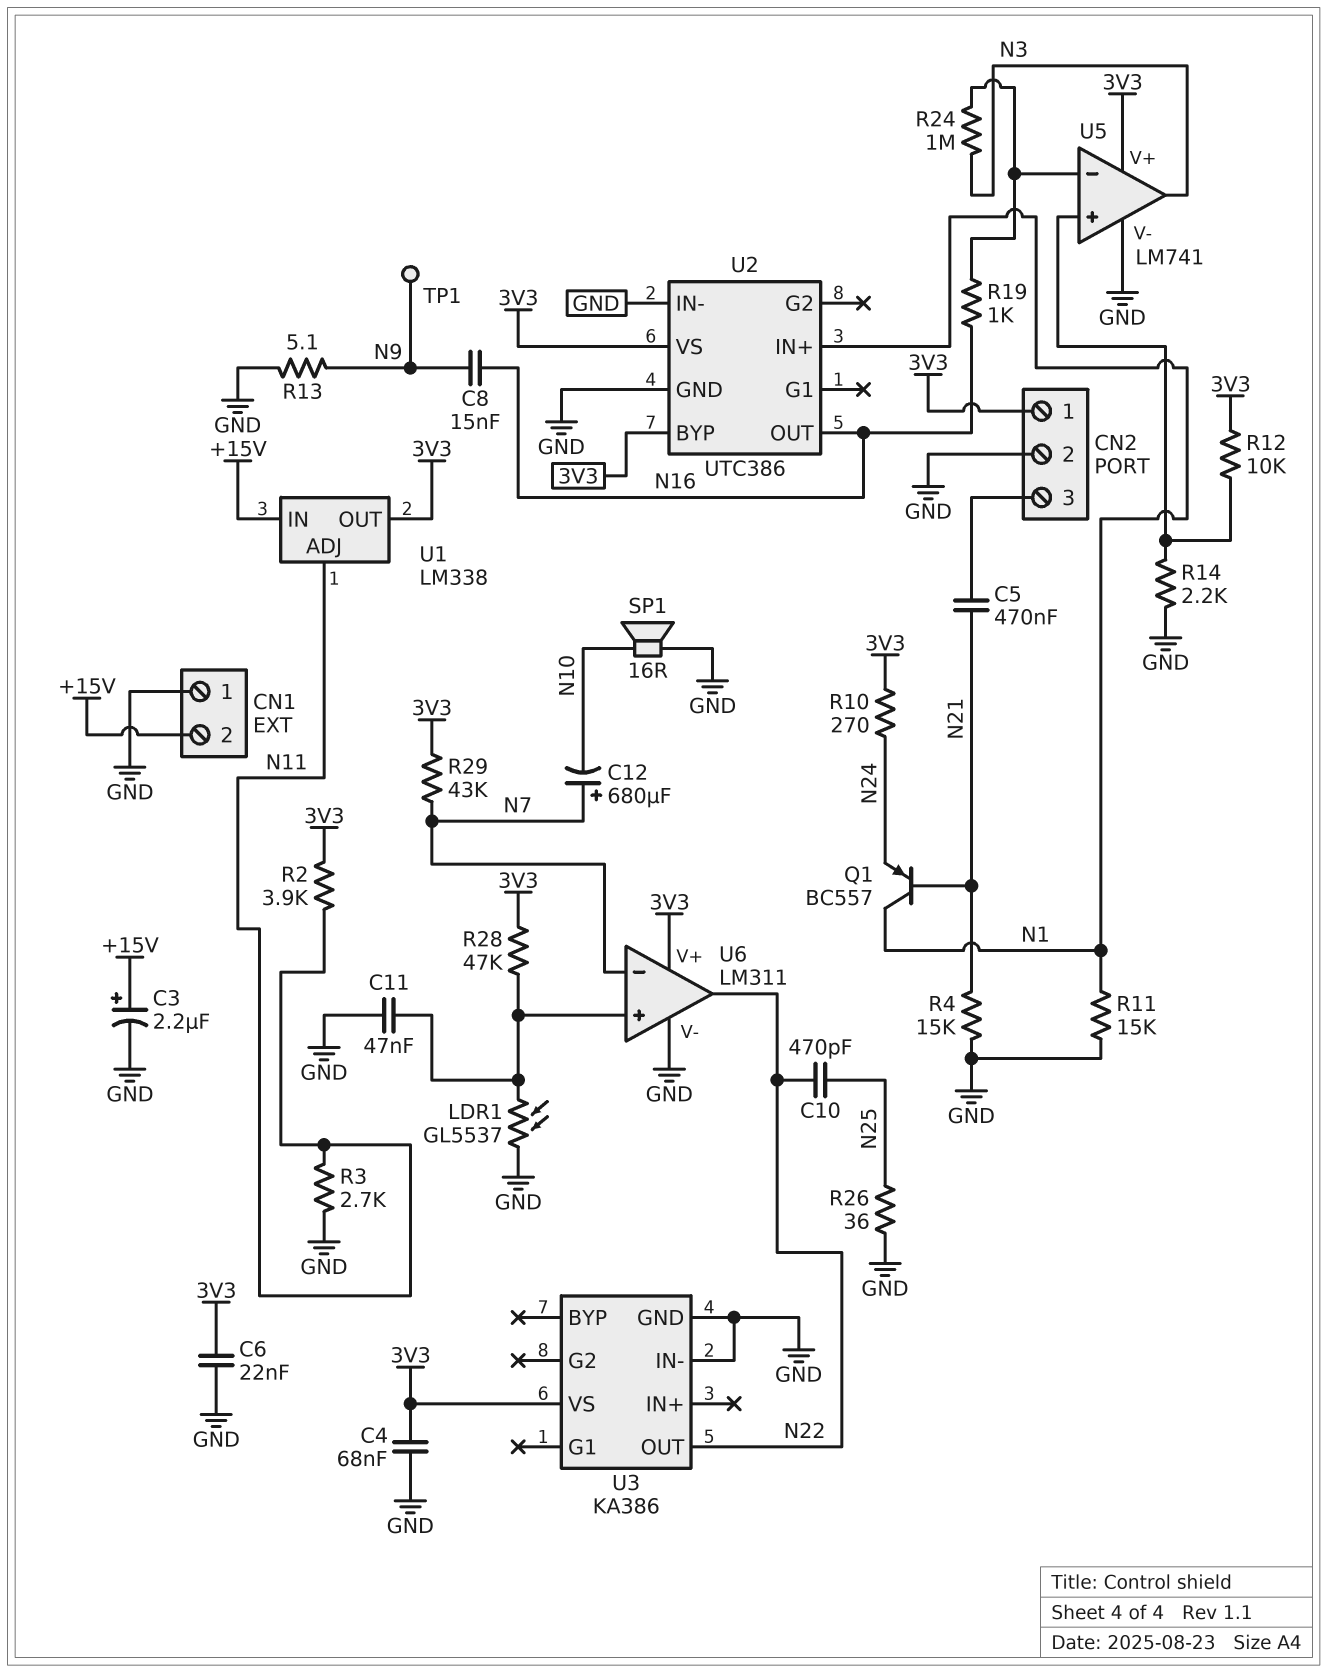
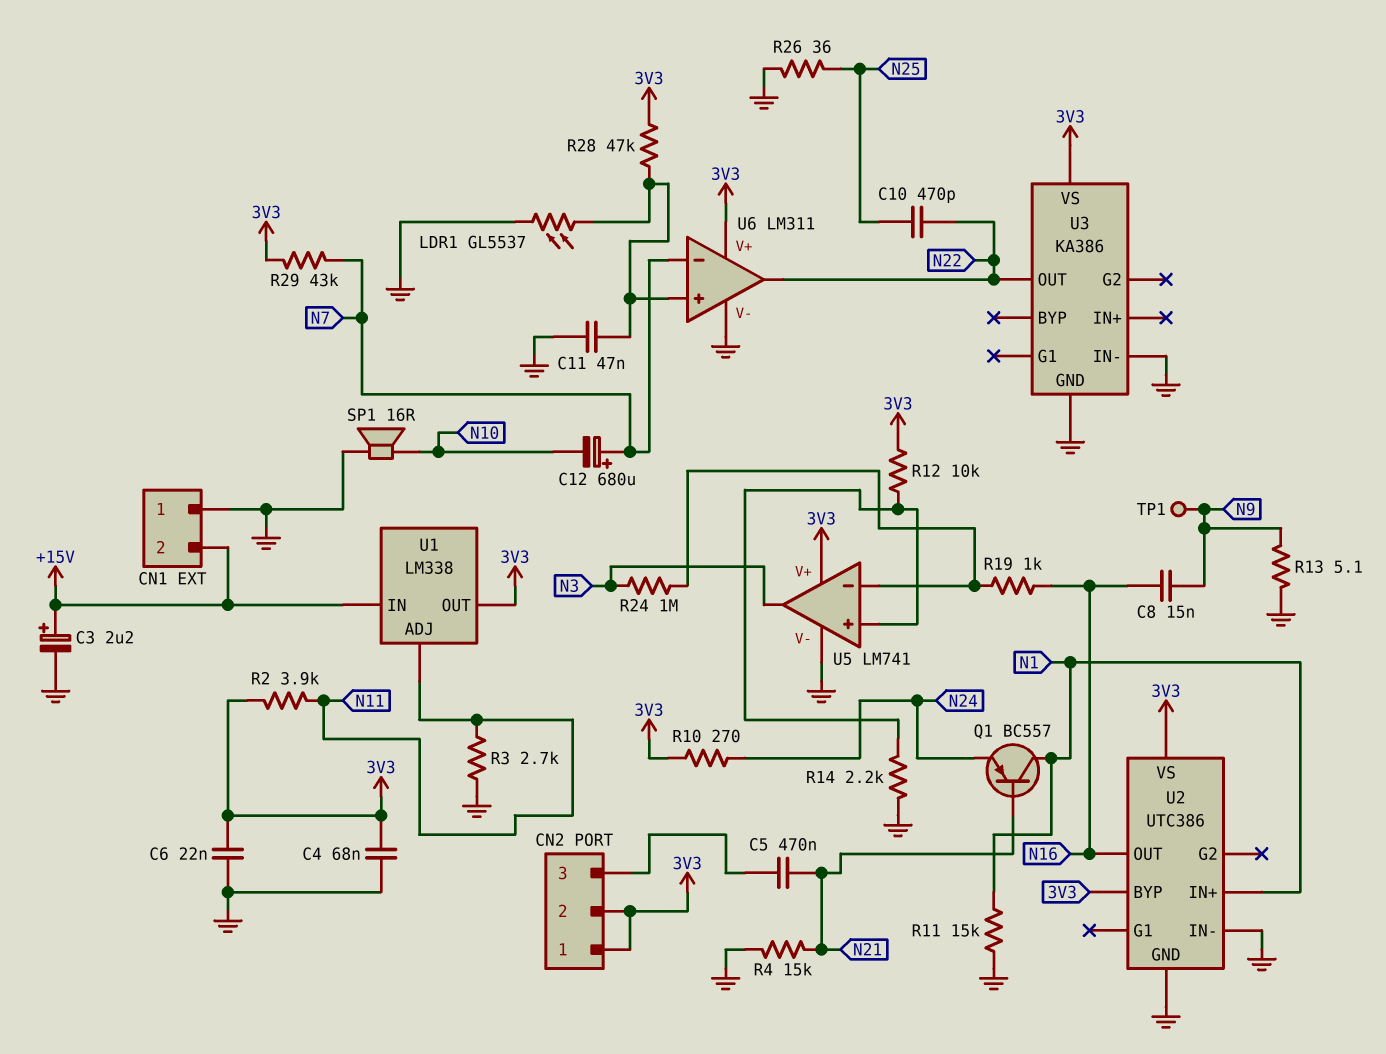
CN2 pin 2: GND -> 3V3

